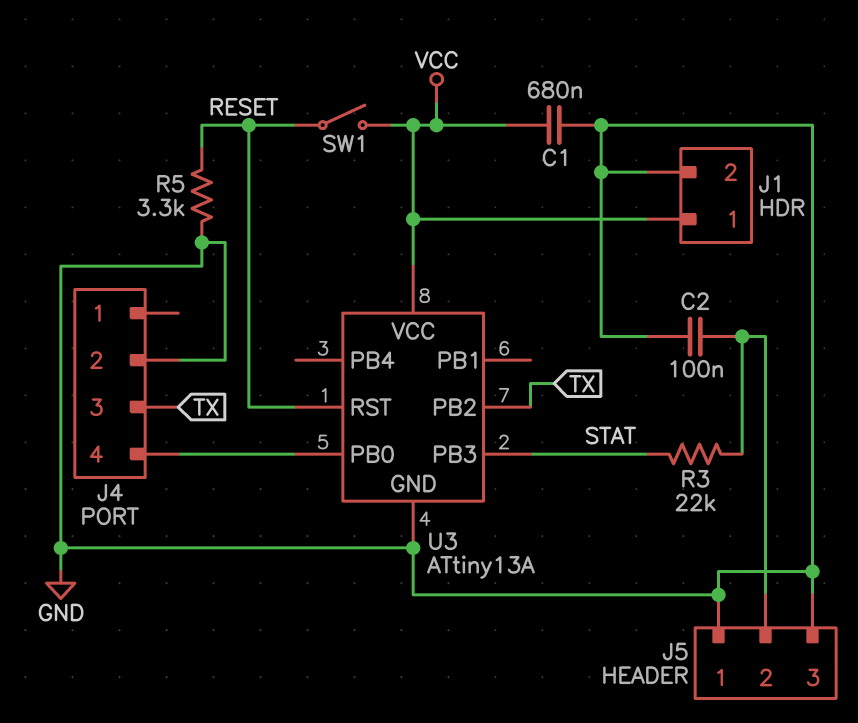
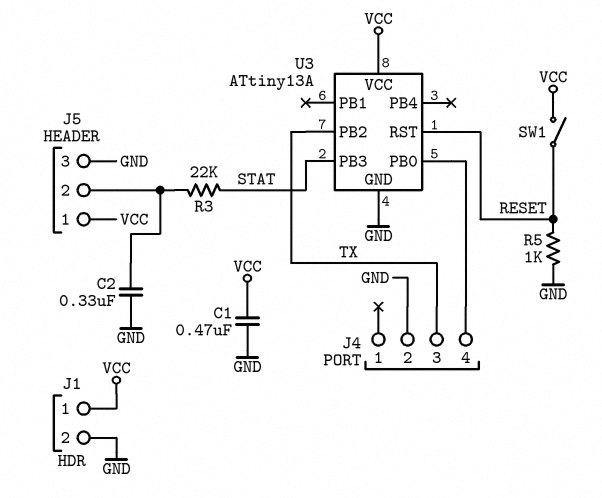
C1: 680nF (GND, VCC) -> 470nF (GND, VCC)
C2: 100nF (GND, J5/2) -> 330nF (GND, J5/2)
J5 pin 1: GND -> VCC
R5: 3.3k (GND, RESET) -> 1k (GND, RESET)

